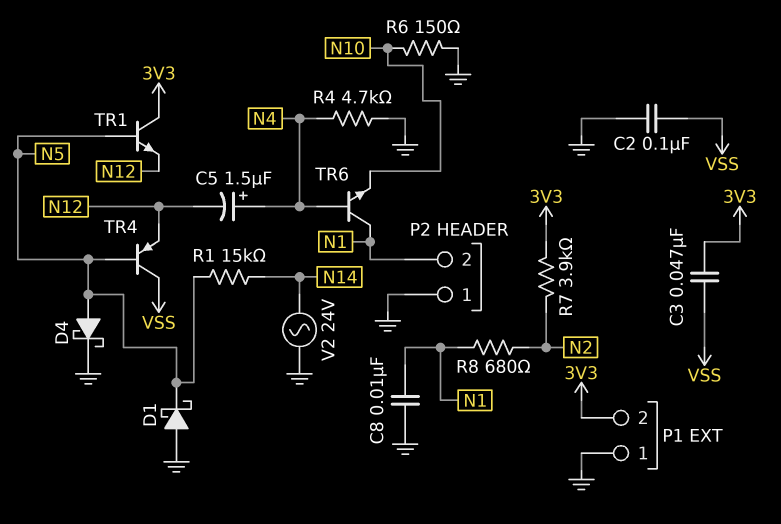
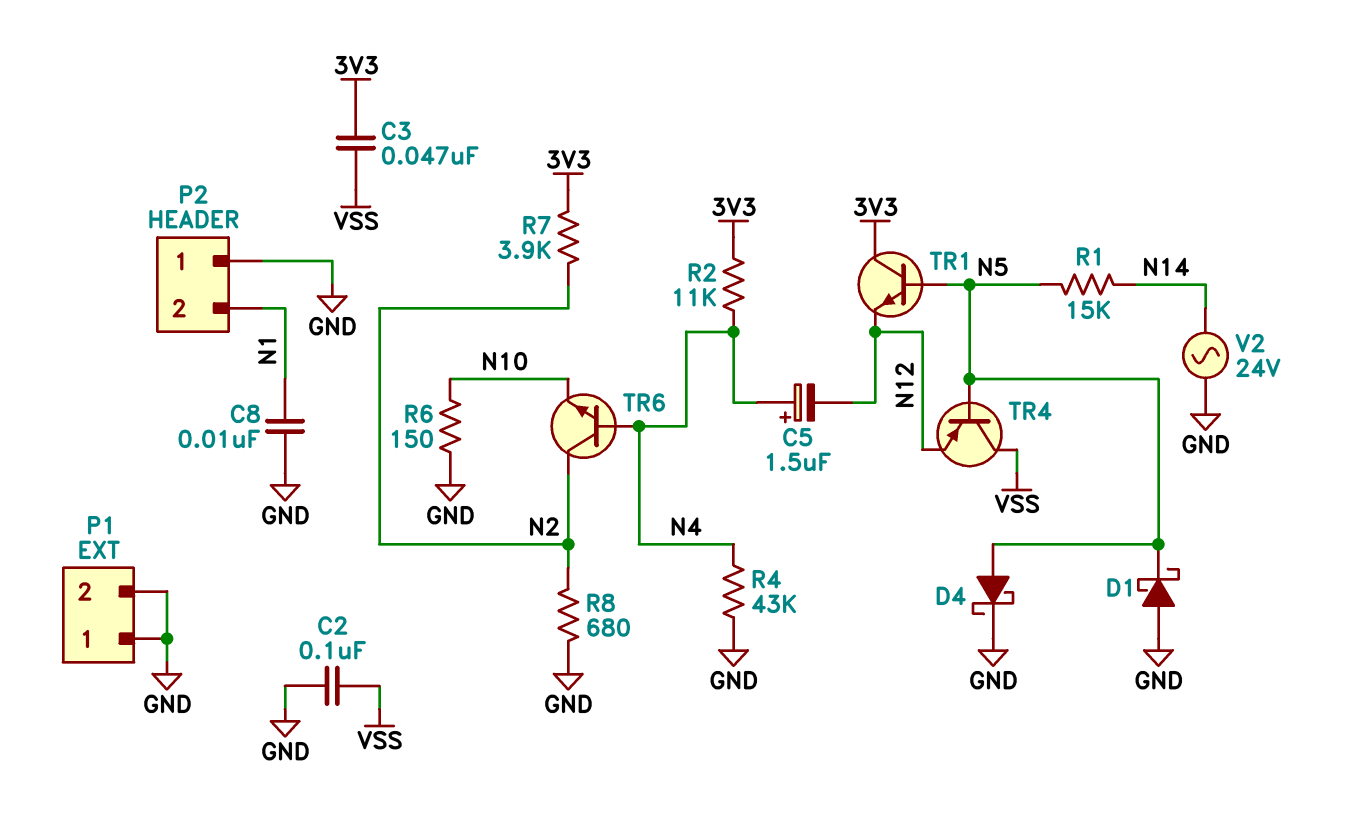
P1 pin 2: 3V3 -> GND
R2: none -> 11k (3V3, N4)
R4: 4.7k (GND, N4) -> 43k (GND, N4)
R8: 680 (N1, N2) -> 680 (GND, N2)
TR6: NPN (B N4, C N1, E N10) -> NPN (B N4, C N2, E N10)

